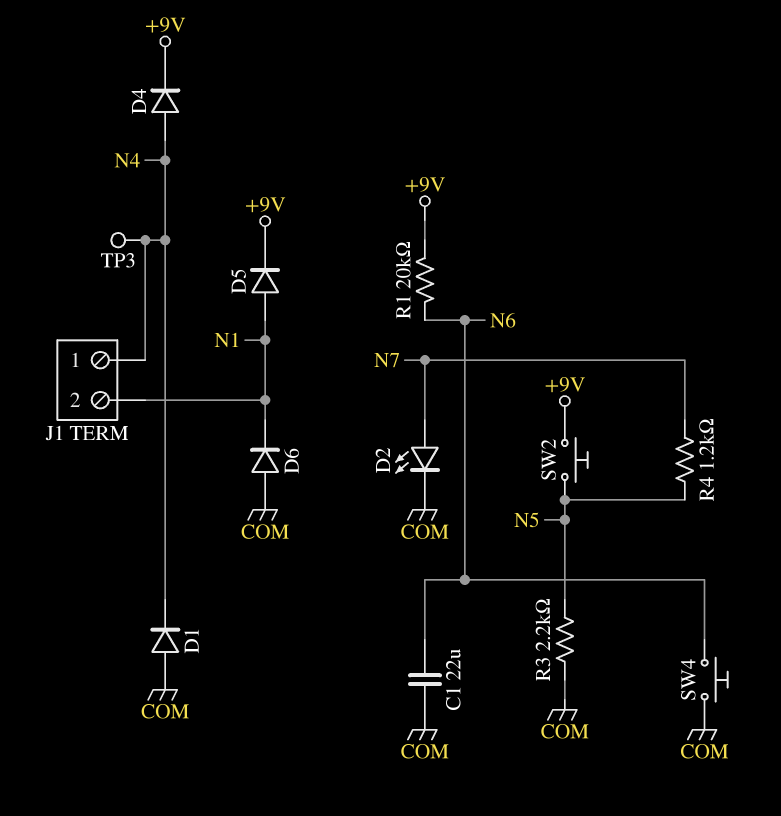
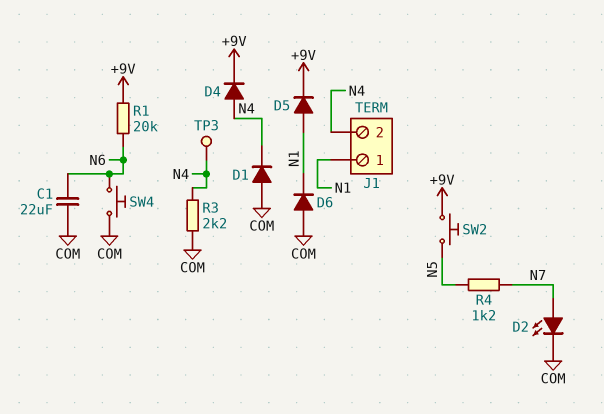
J1 pin 1: N4 -> N1
J1 pin 2: N1 -> N4
R3: 2.2k (COM, N5) -> 2.2k (COM, N4)

